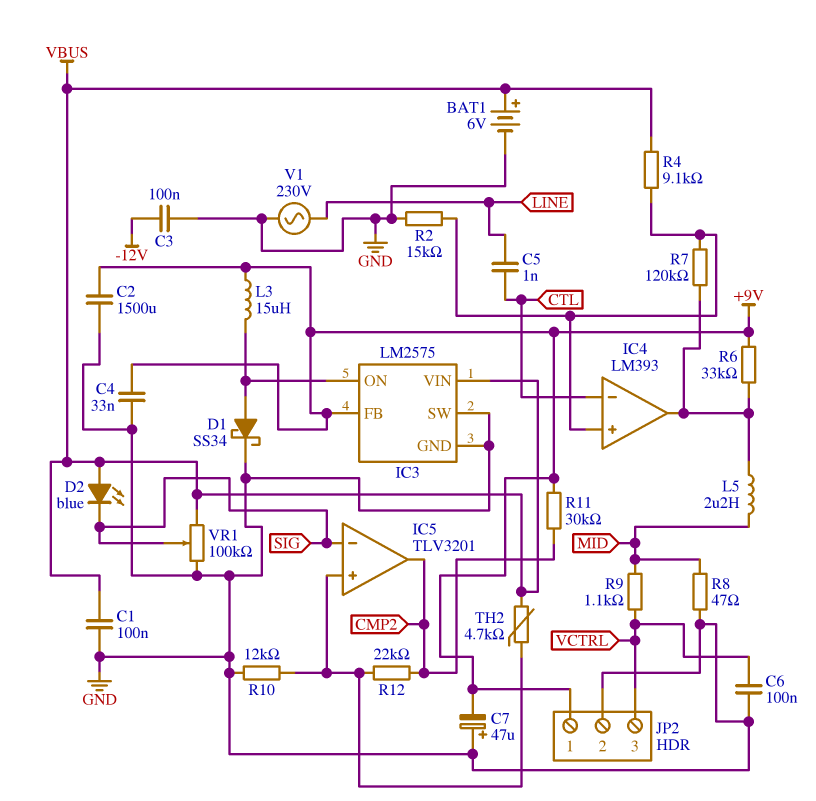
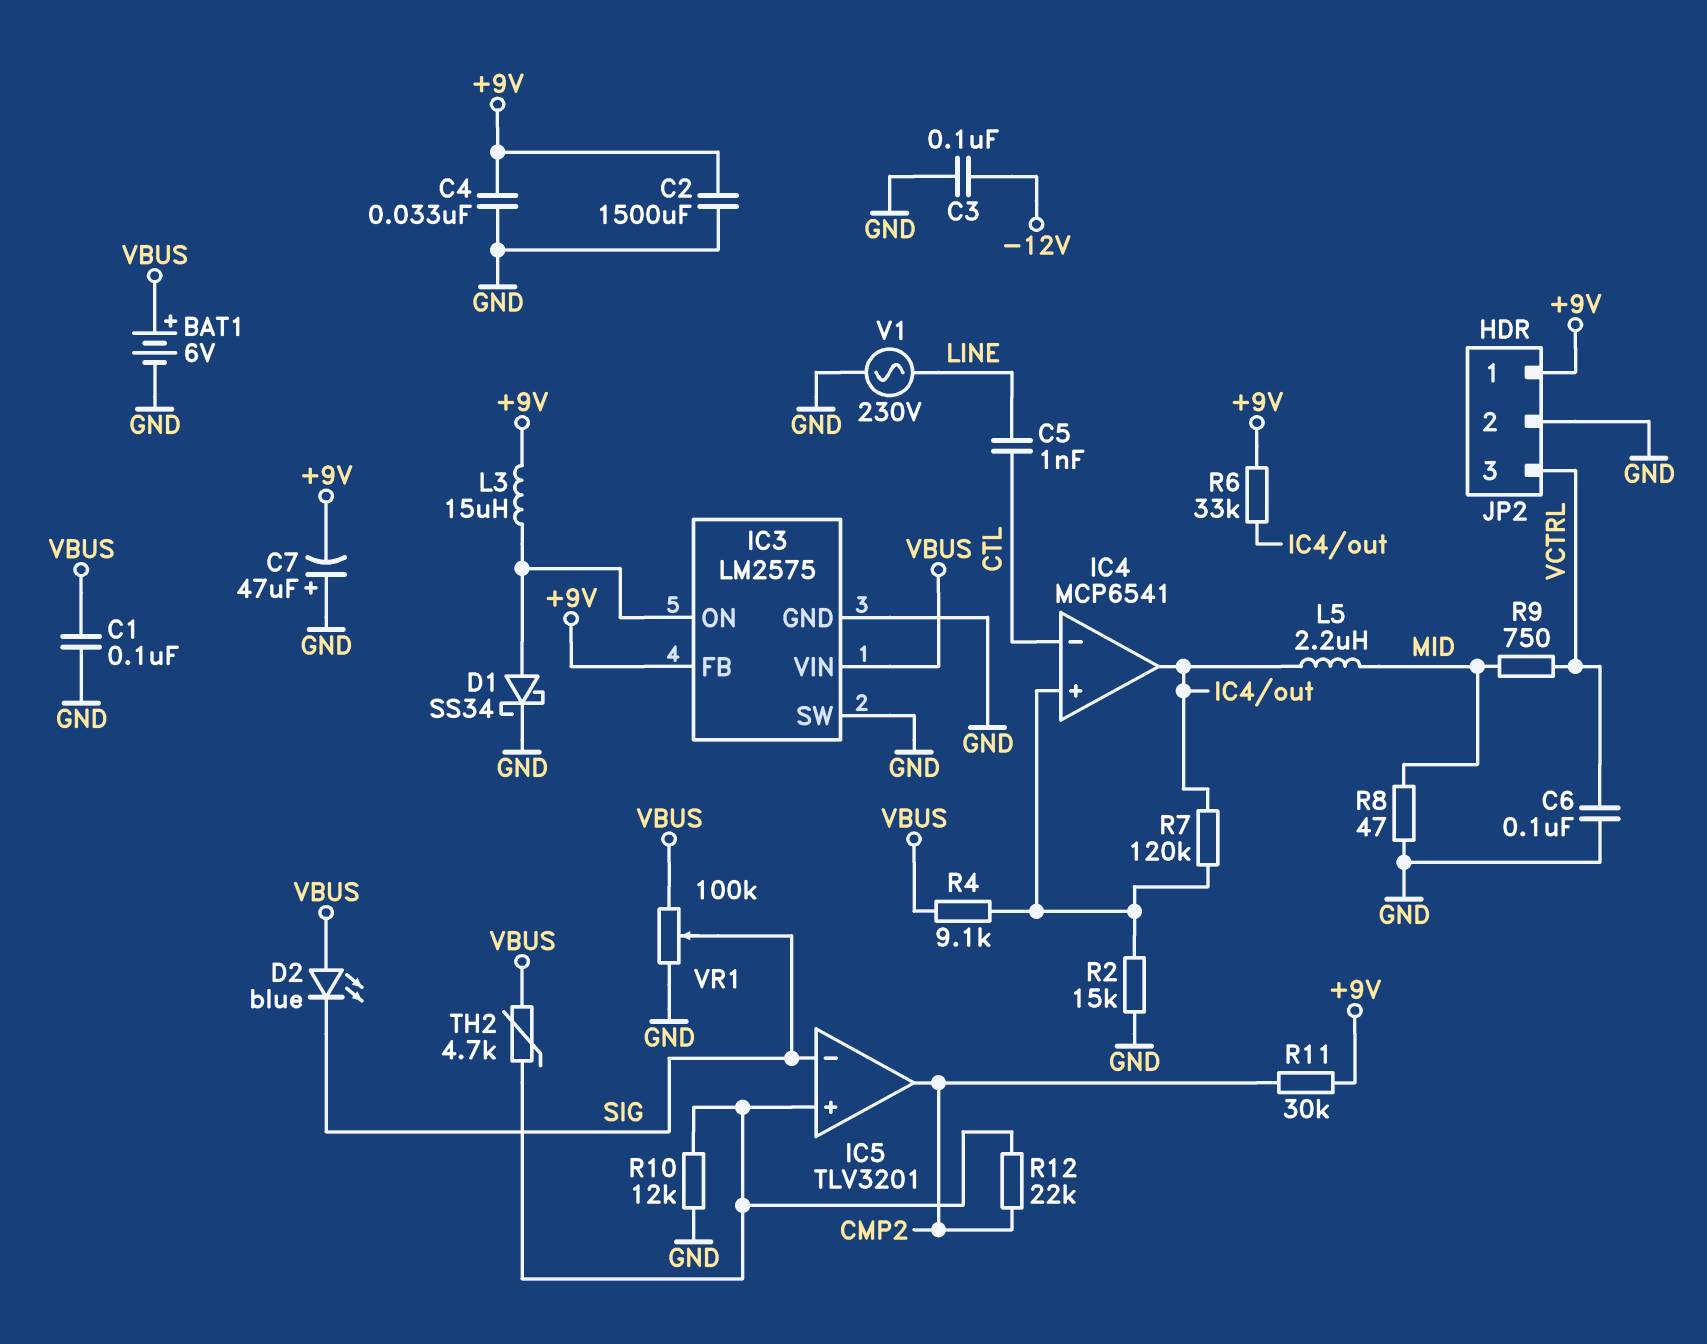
IC4: LM393 -> MCP6541
R9: 1.1k (MID, VCTRL) -> 750 (MID, VCTRL)

